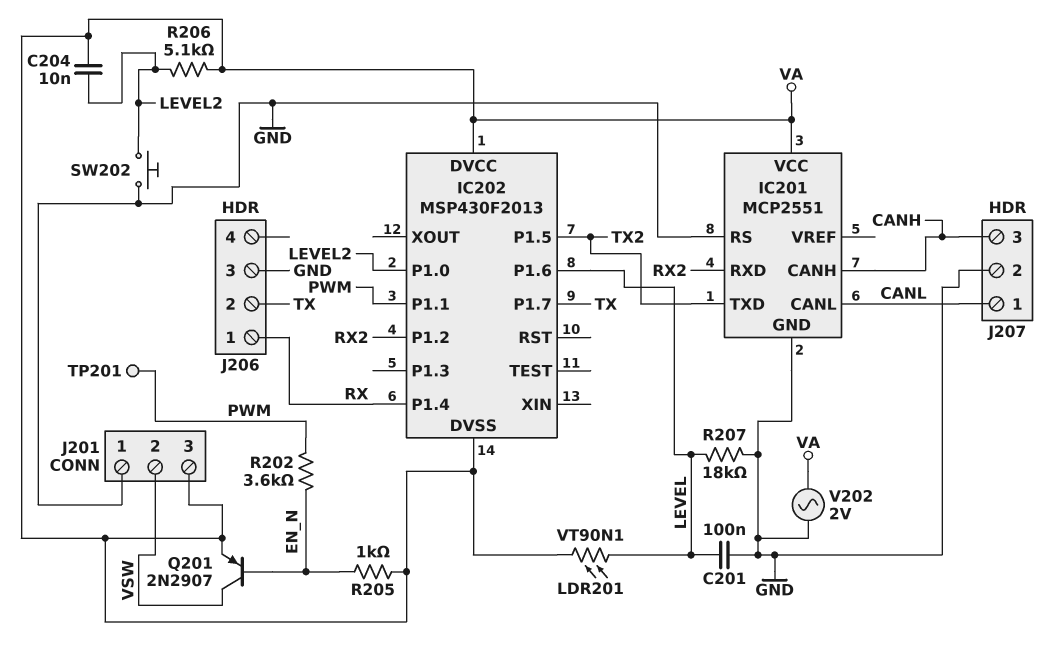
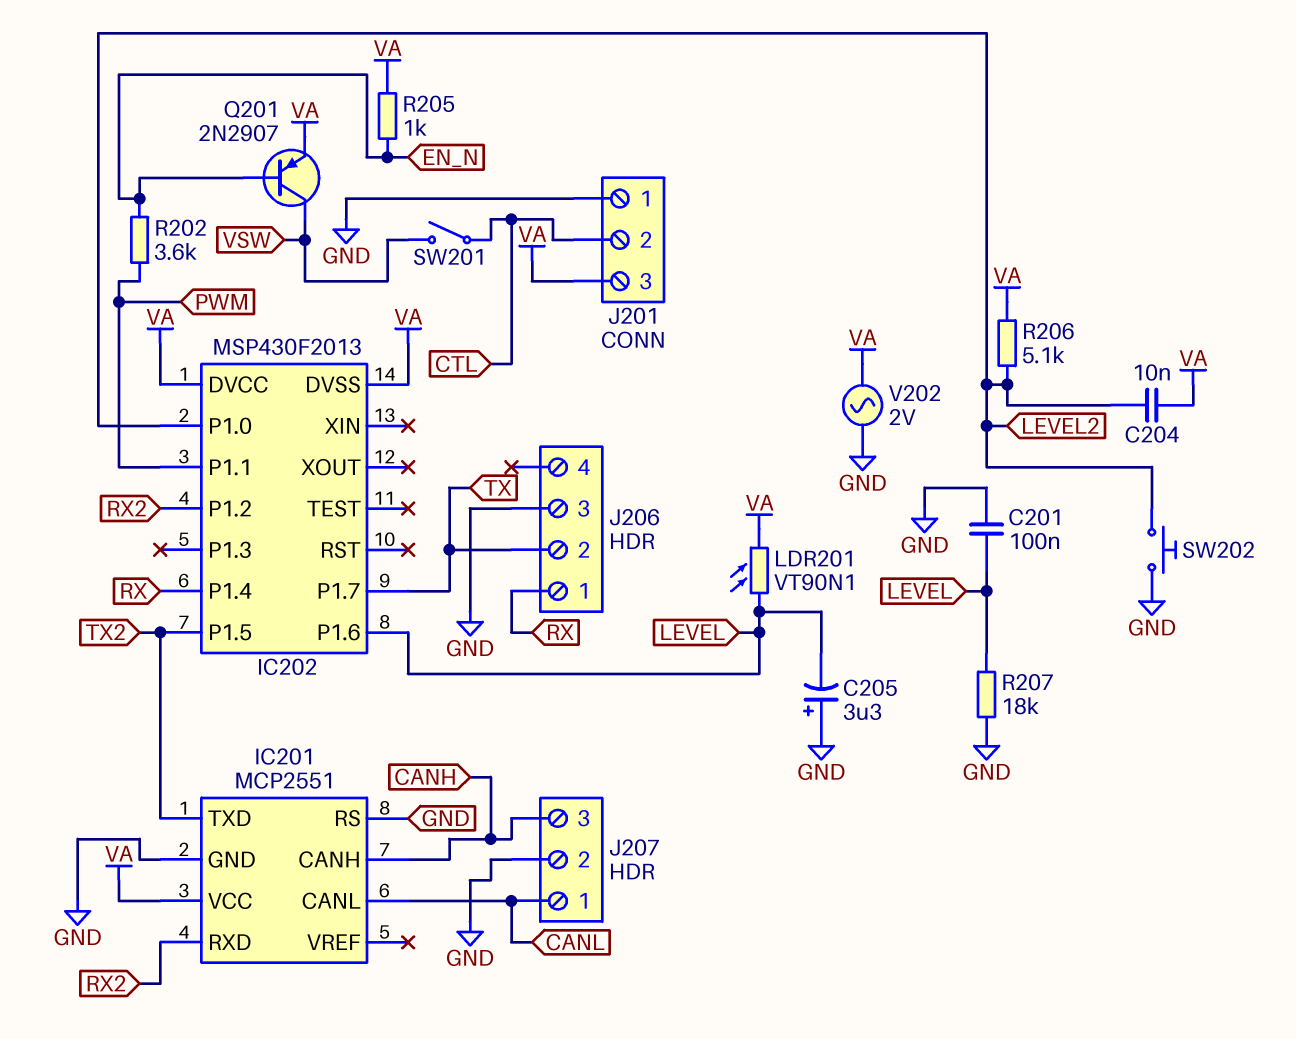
C205: none -> 3.3uF (plus GND, minus LEVEL)
J201 pin 2: VSW -> CTL
SW201: none -> switch (CTL, VSW)
TP201: test point (PWM) -> none

